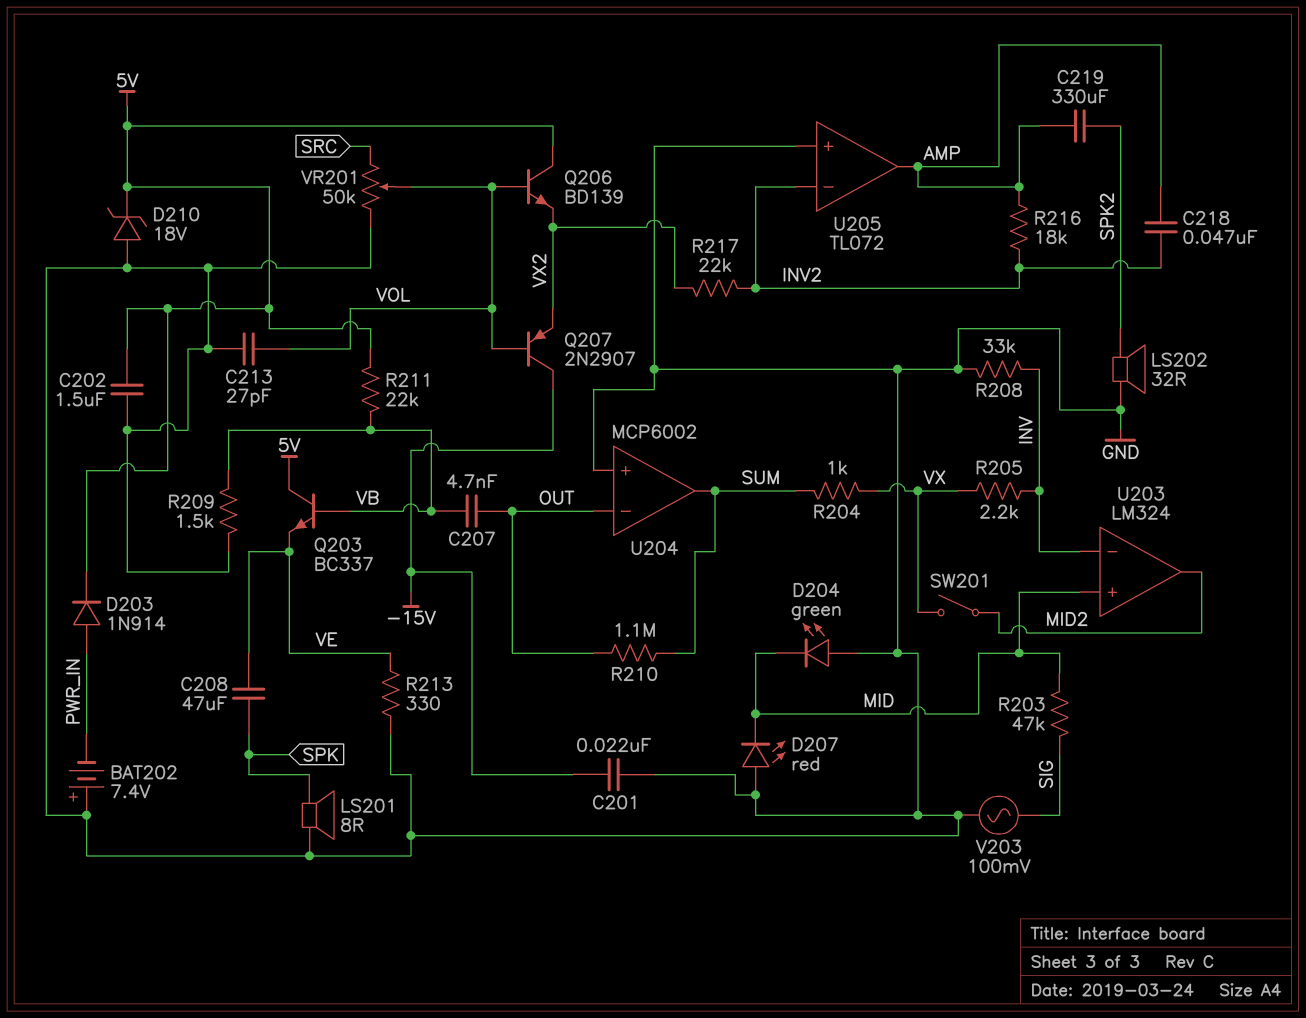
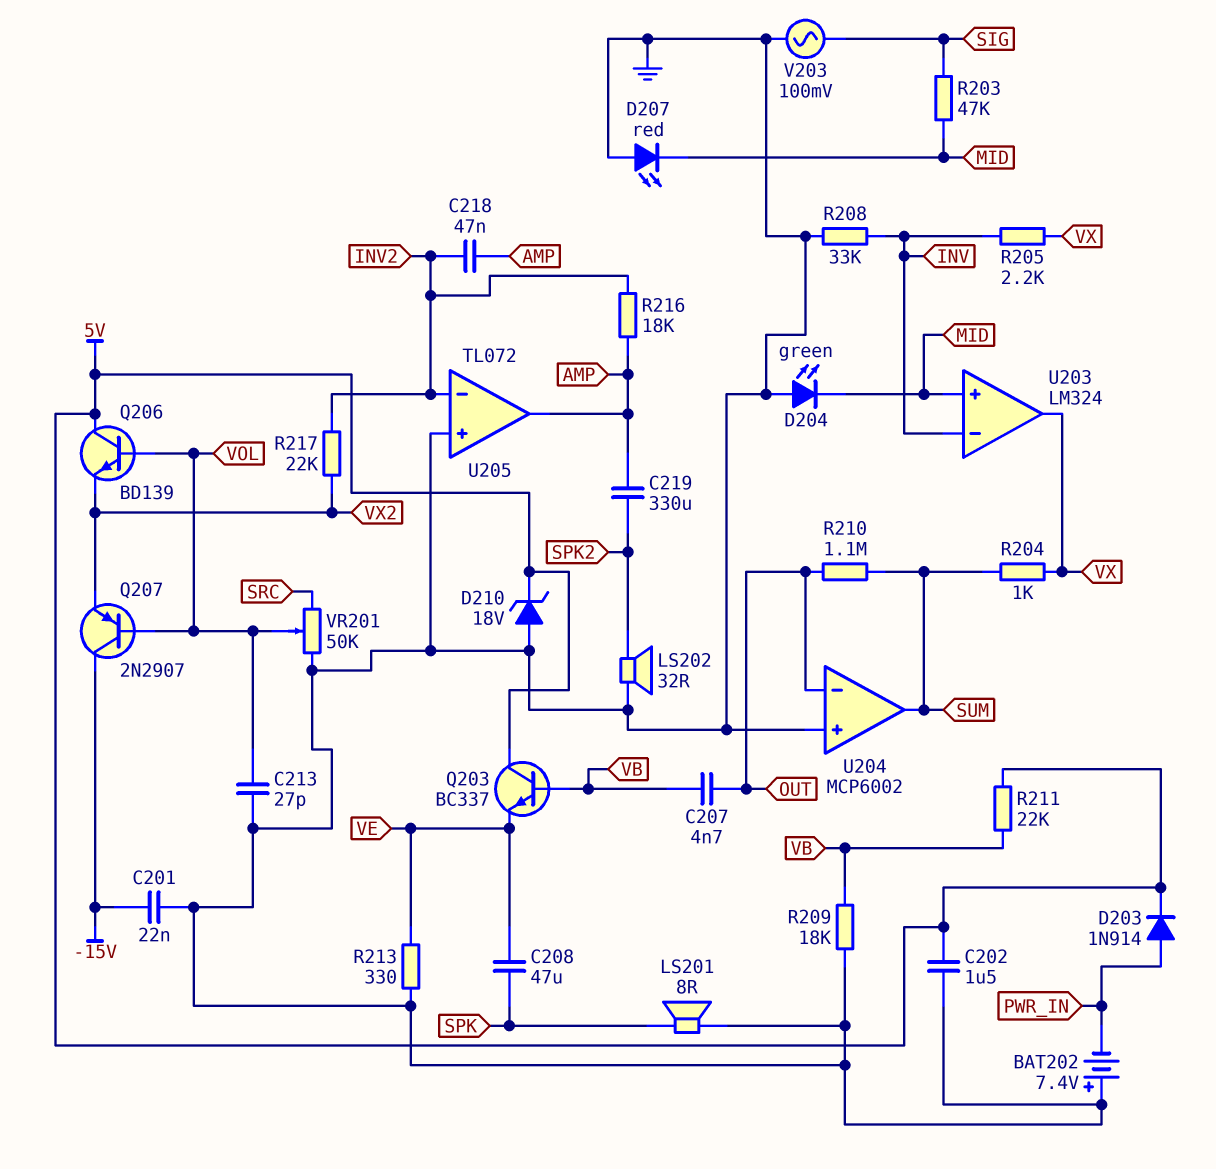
R209: 1.5k (GND, VB) -> 18k (GND, VB)
SW201: switch (MID2, VX) -> none
U203 pin out: MID2 -> VX

